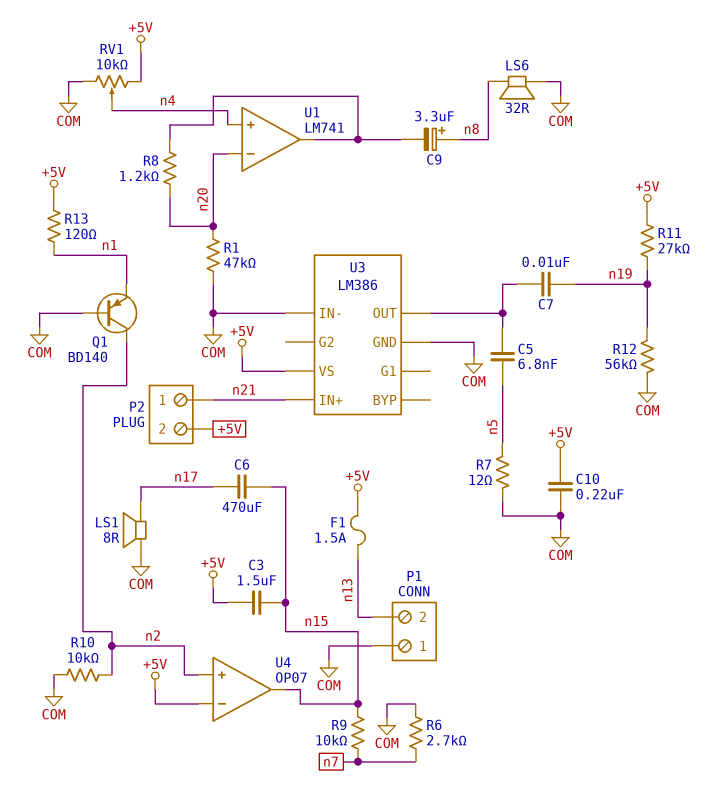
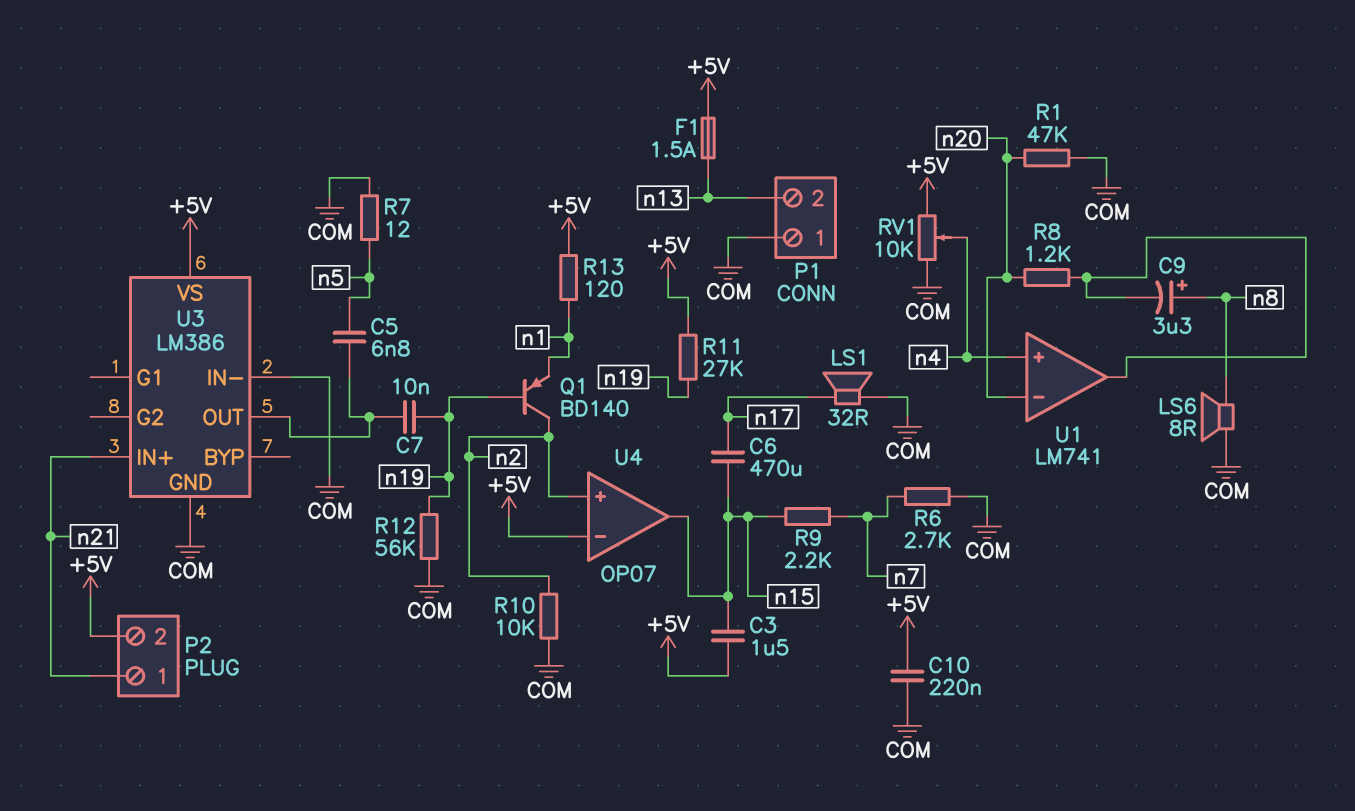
LS1: speaker 8R (COM, n17) -> speaker 32R (COM, n17)
LS6: speaker 32R (COM, n8) -> speaker 8R (COM, n8)
Q1: PNP BD140 (B COM, C n2, E n1) -> PNP BD140 (B n19, C n2, E n1)
R9: 10k (n7, n15) -> 2.2k (n7, n15)

